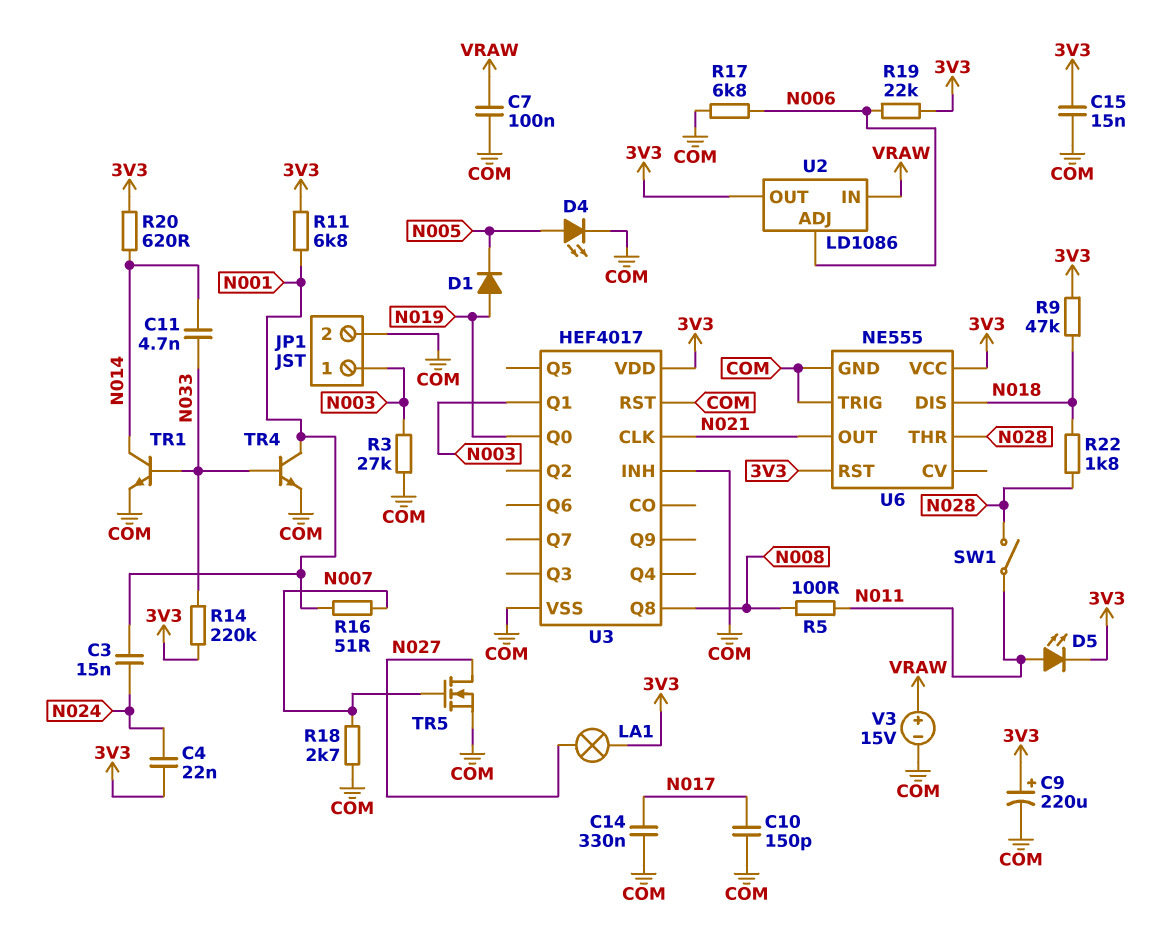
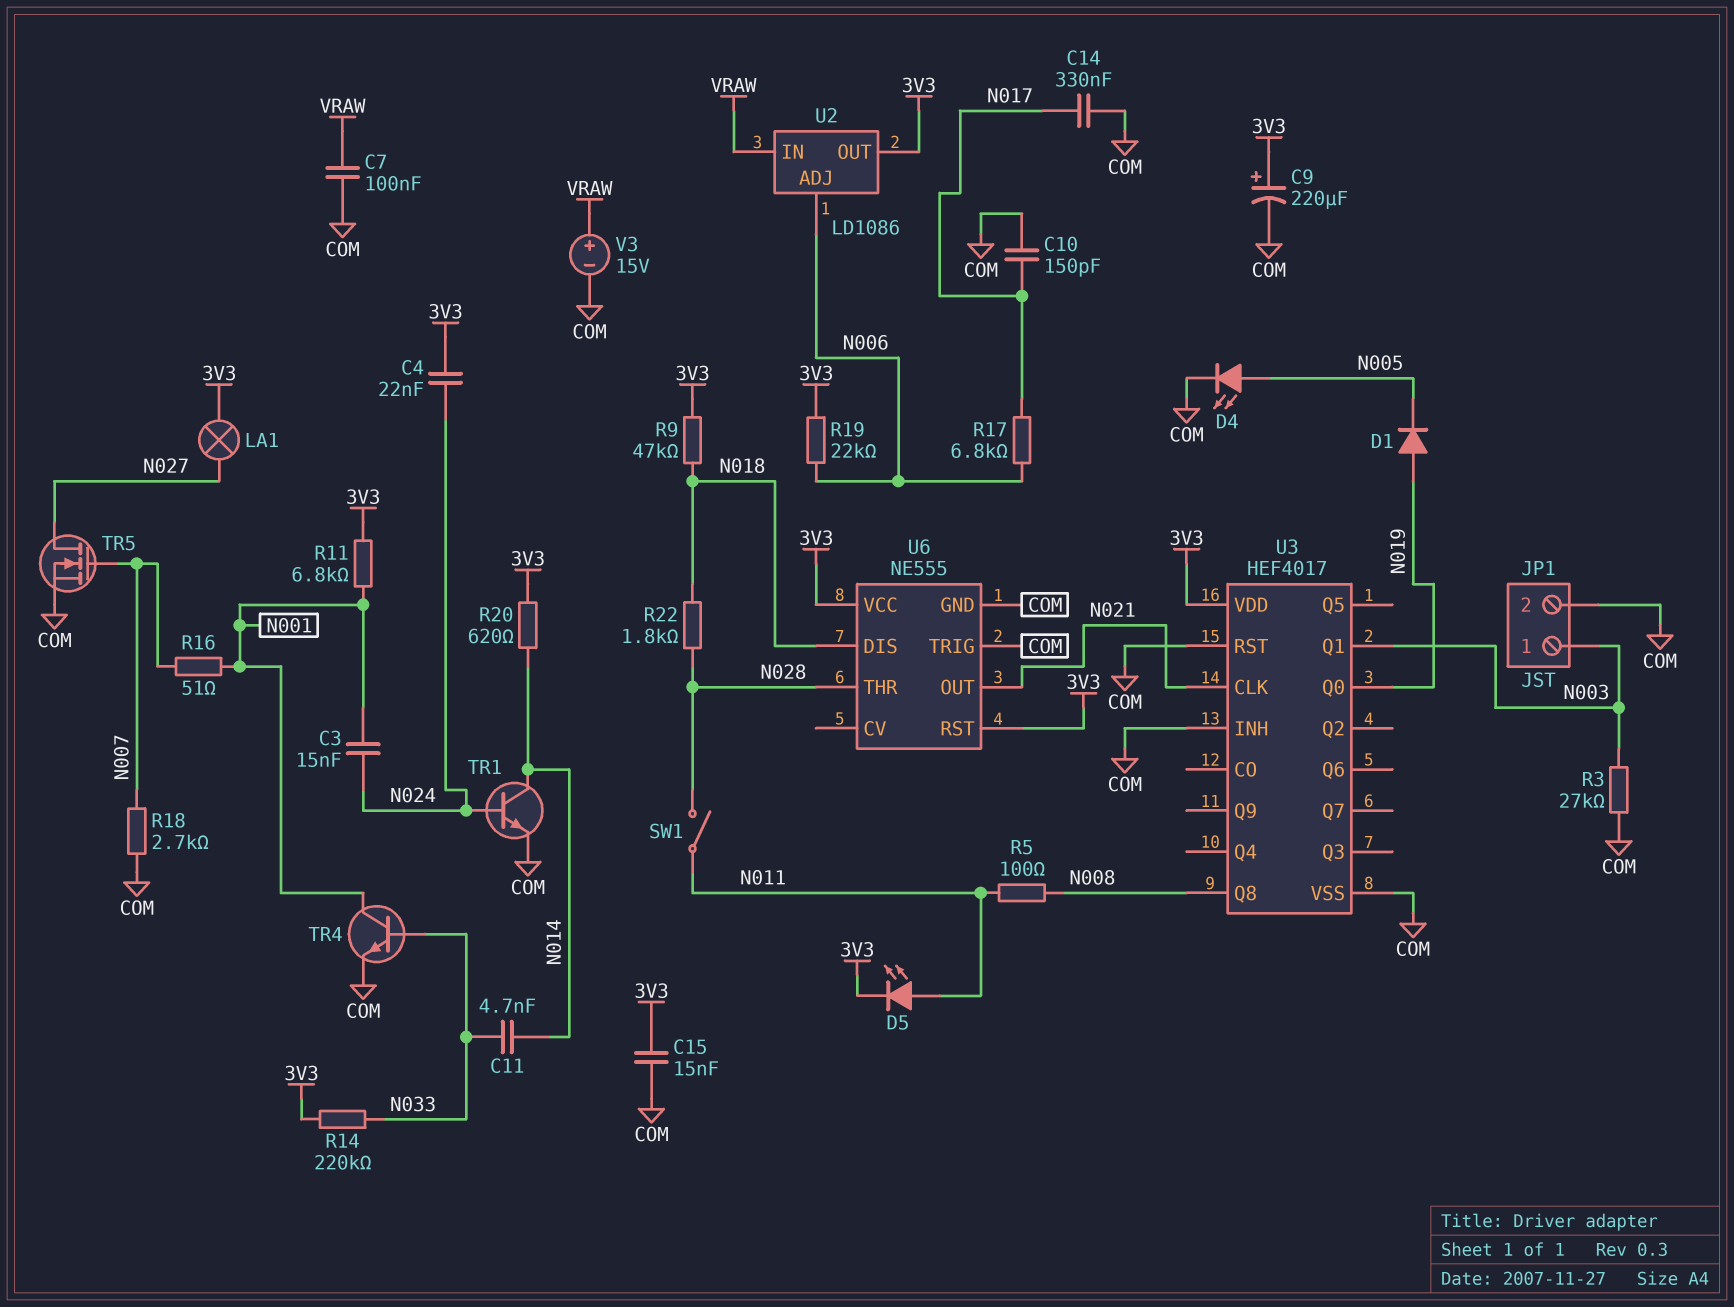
R17: 6.8k (COM, N006) -> 6.8k (N006, N017)
TR1: NPN (B N033, C N014, E COM) -> NPN (B N024, C N014, E COM)

